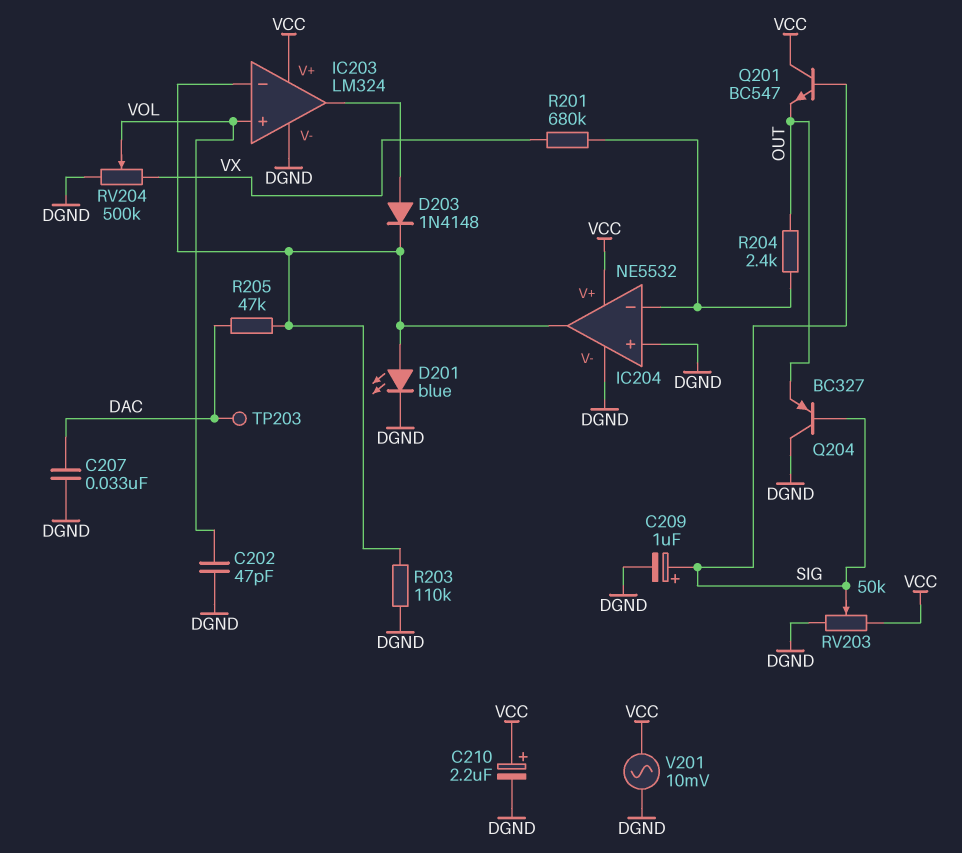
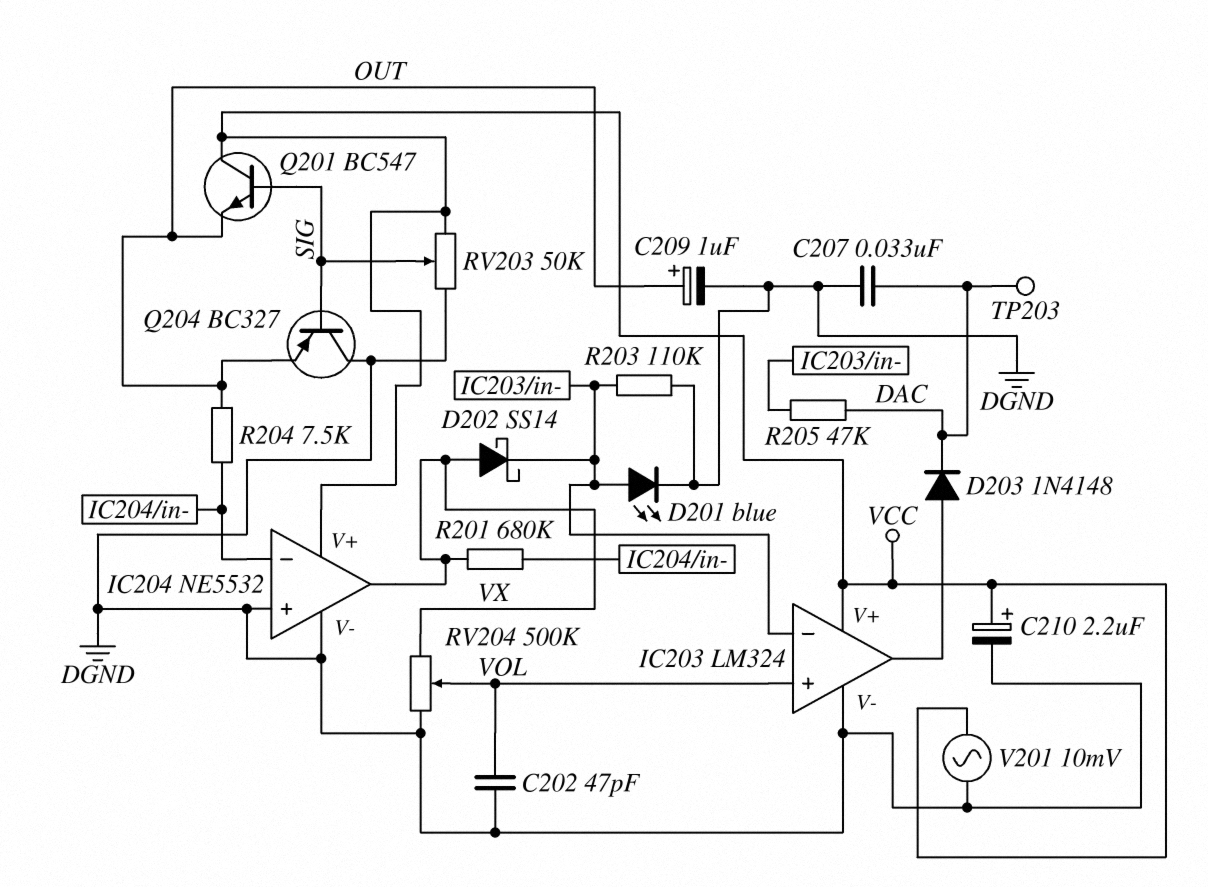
C209: 1uF (plus SIG, minus DGND) -> 1uF (plus OUT, minus DGND)
D202: none -> schottky SS14 (A VX, K IC203/in-)
D203: diode 1N4148 (A IC203/out, K IC203/in-) -> diode 1N4148 (A IC203/out, K DAC)
IC204 pin out: IC203/in- -> VX
R204: 2.4k (IC204/in-, OUT) -> 7.5k (IC204/in-, OUT)

